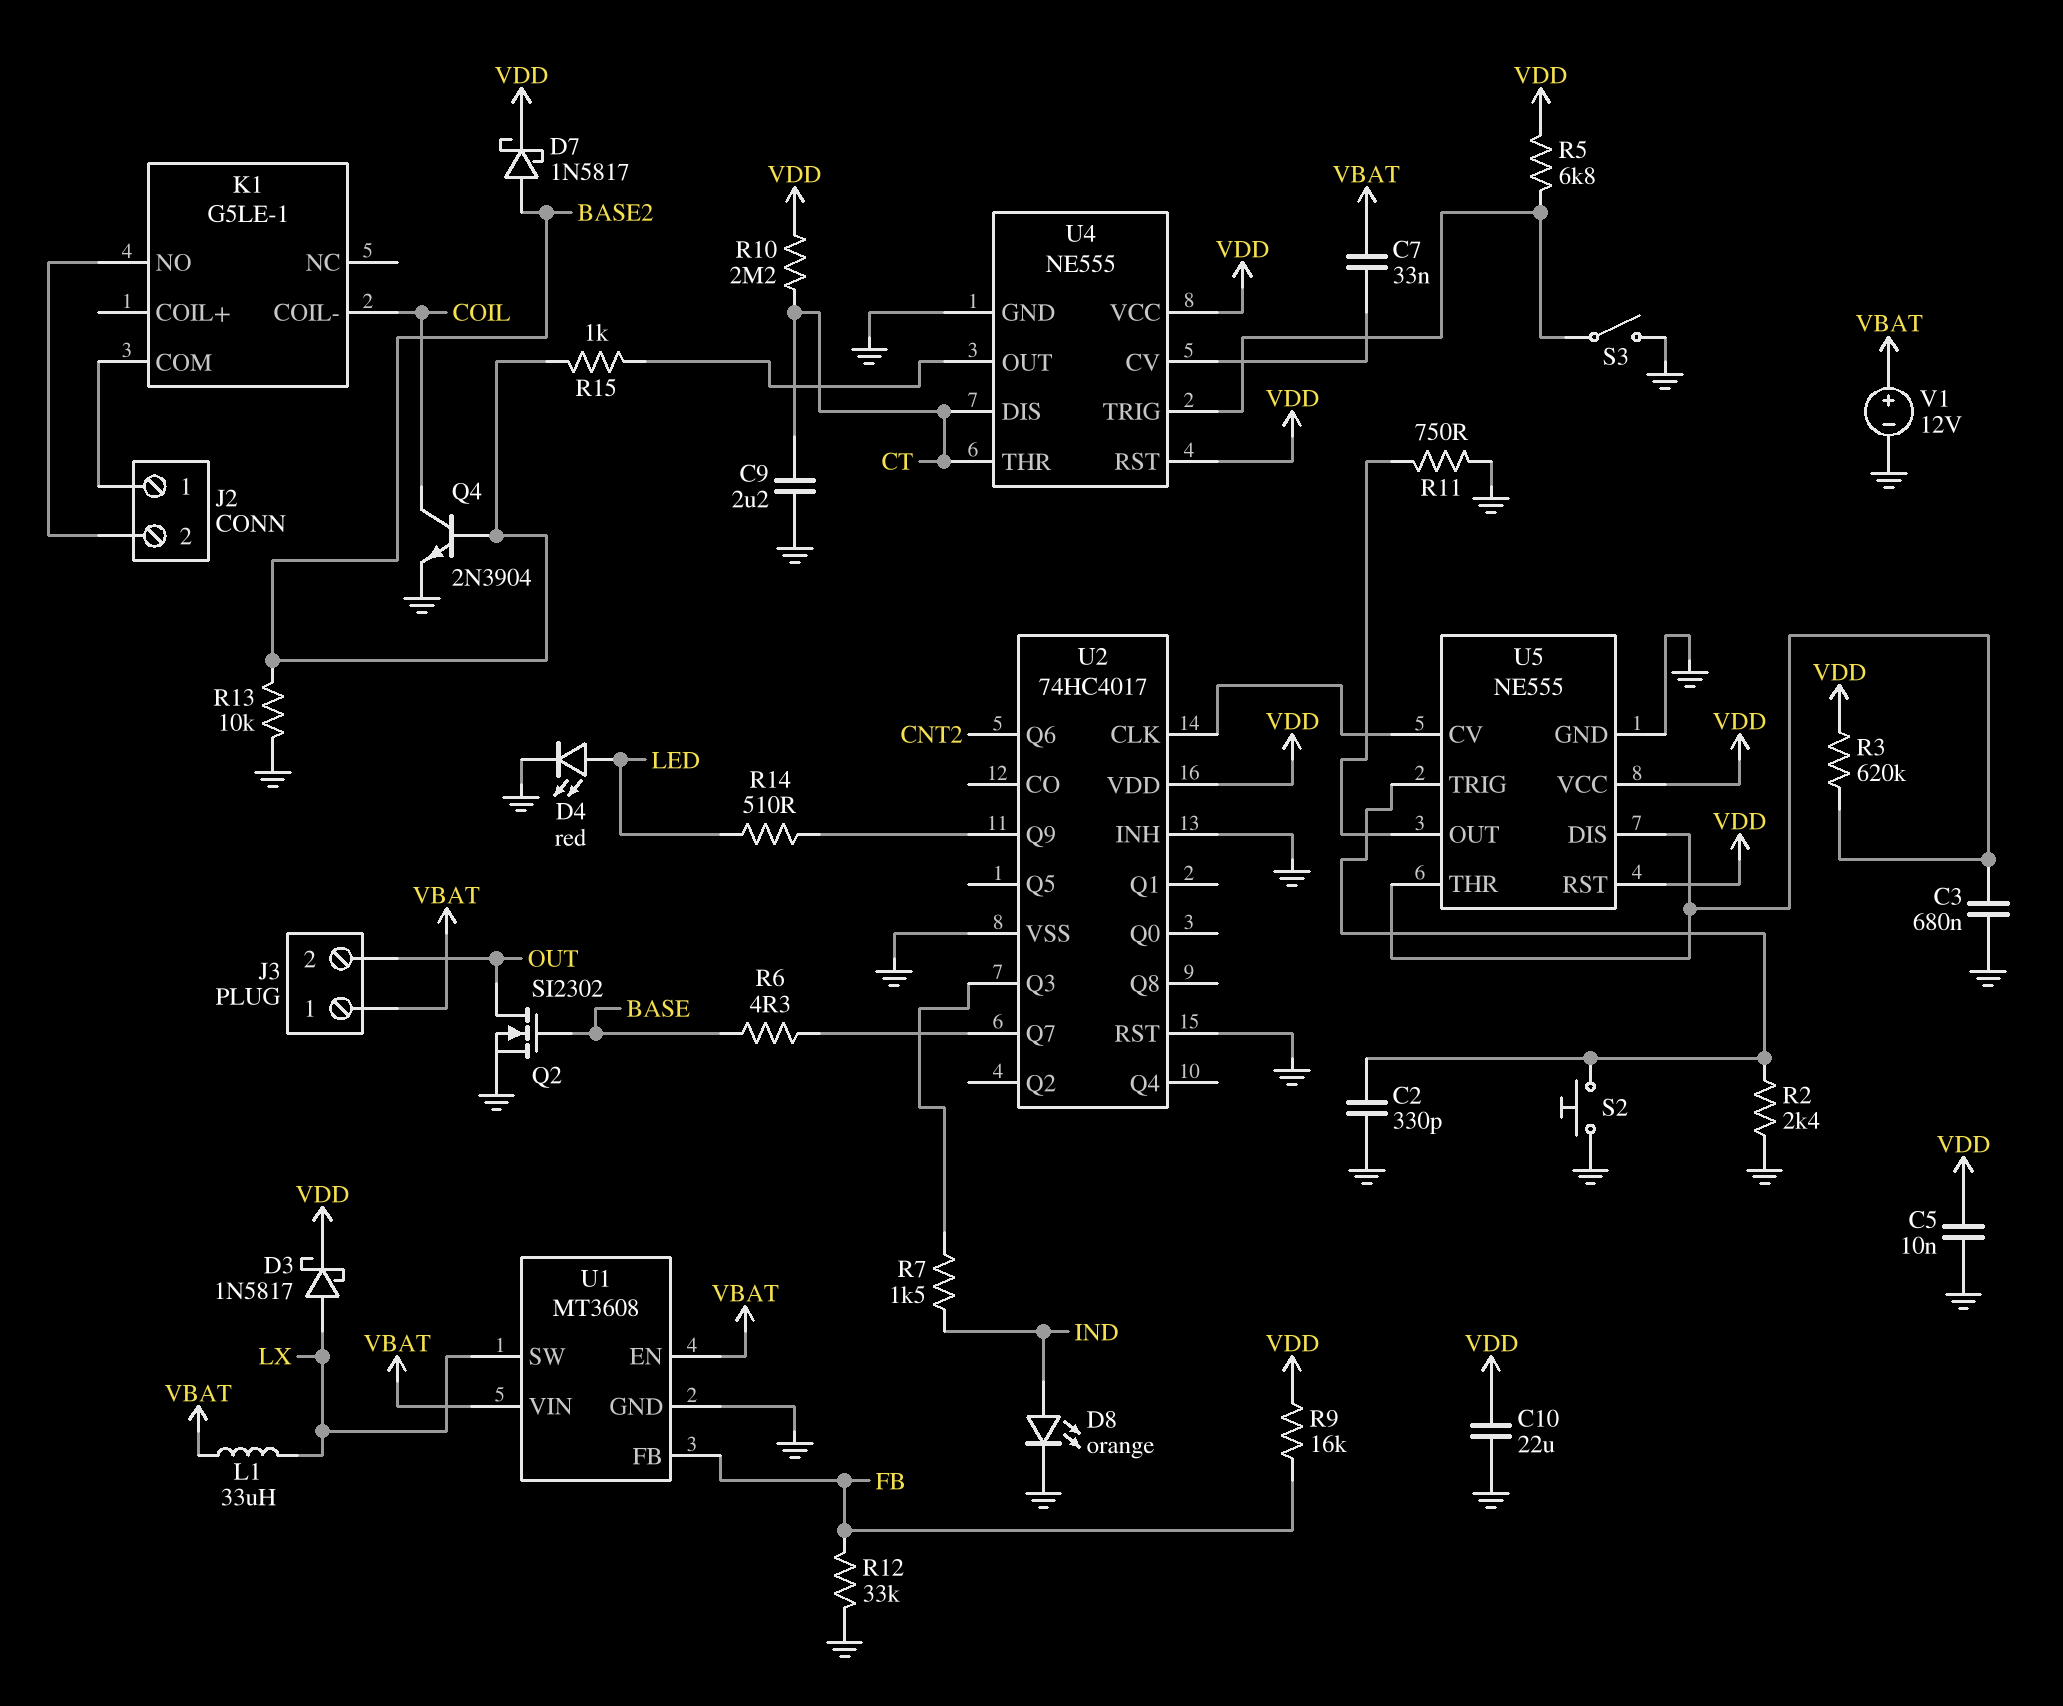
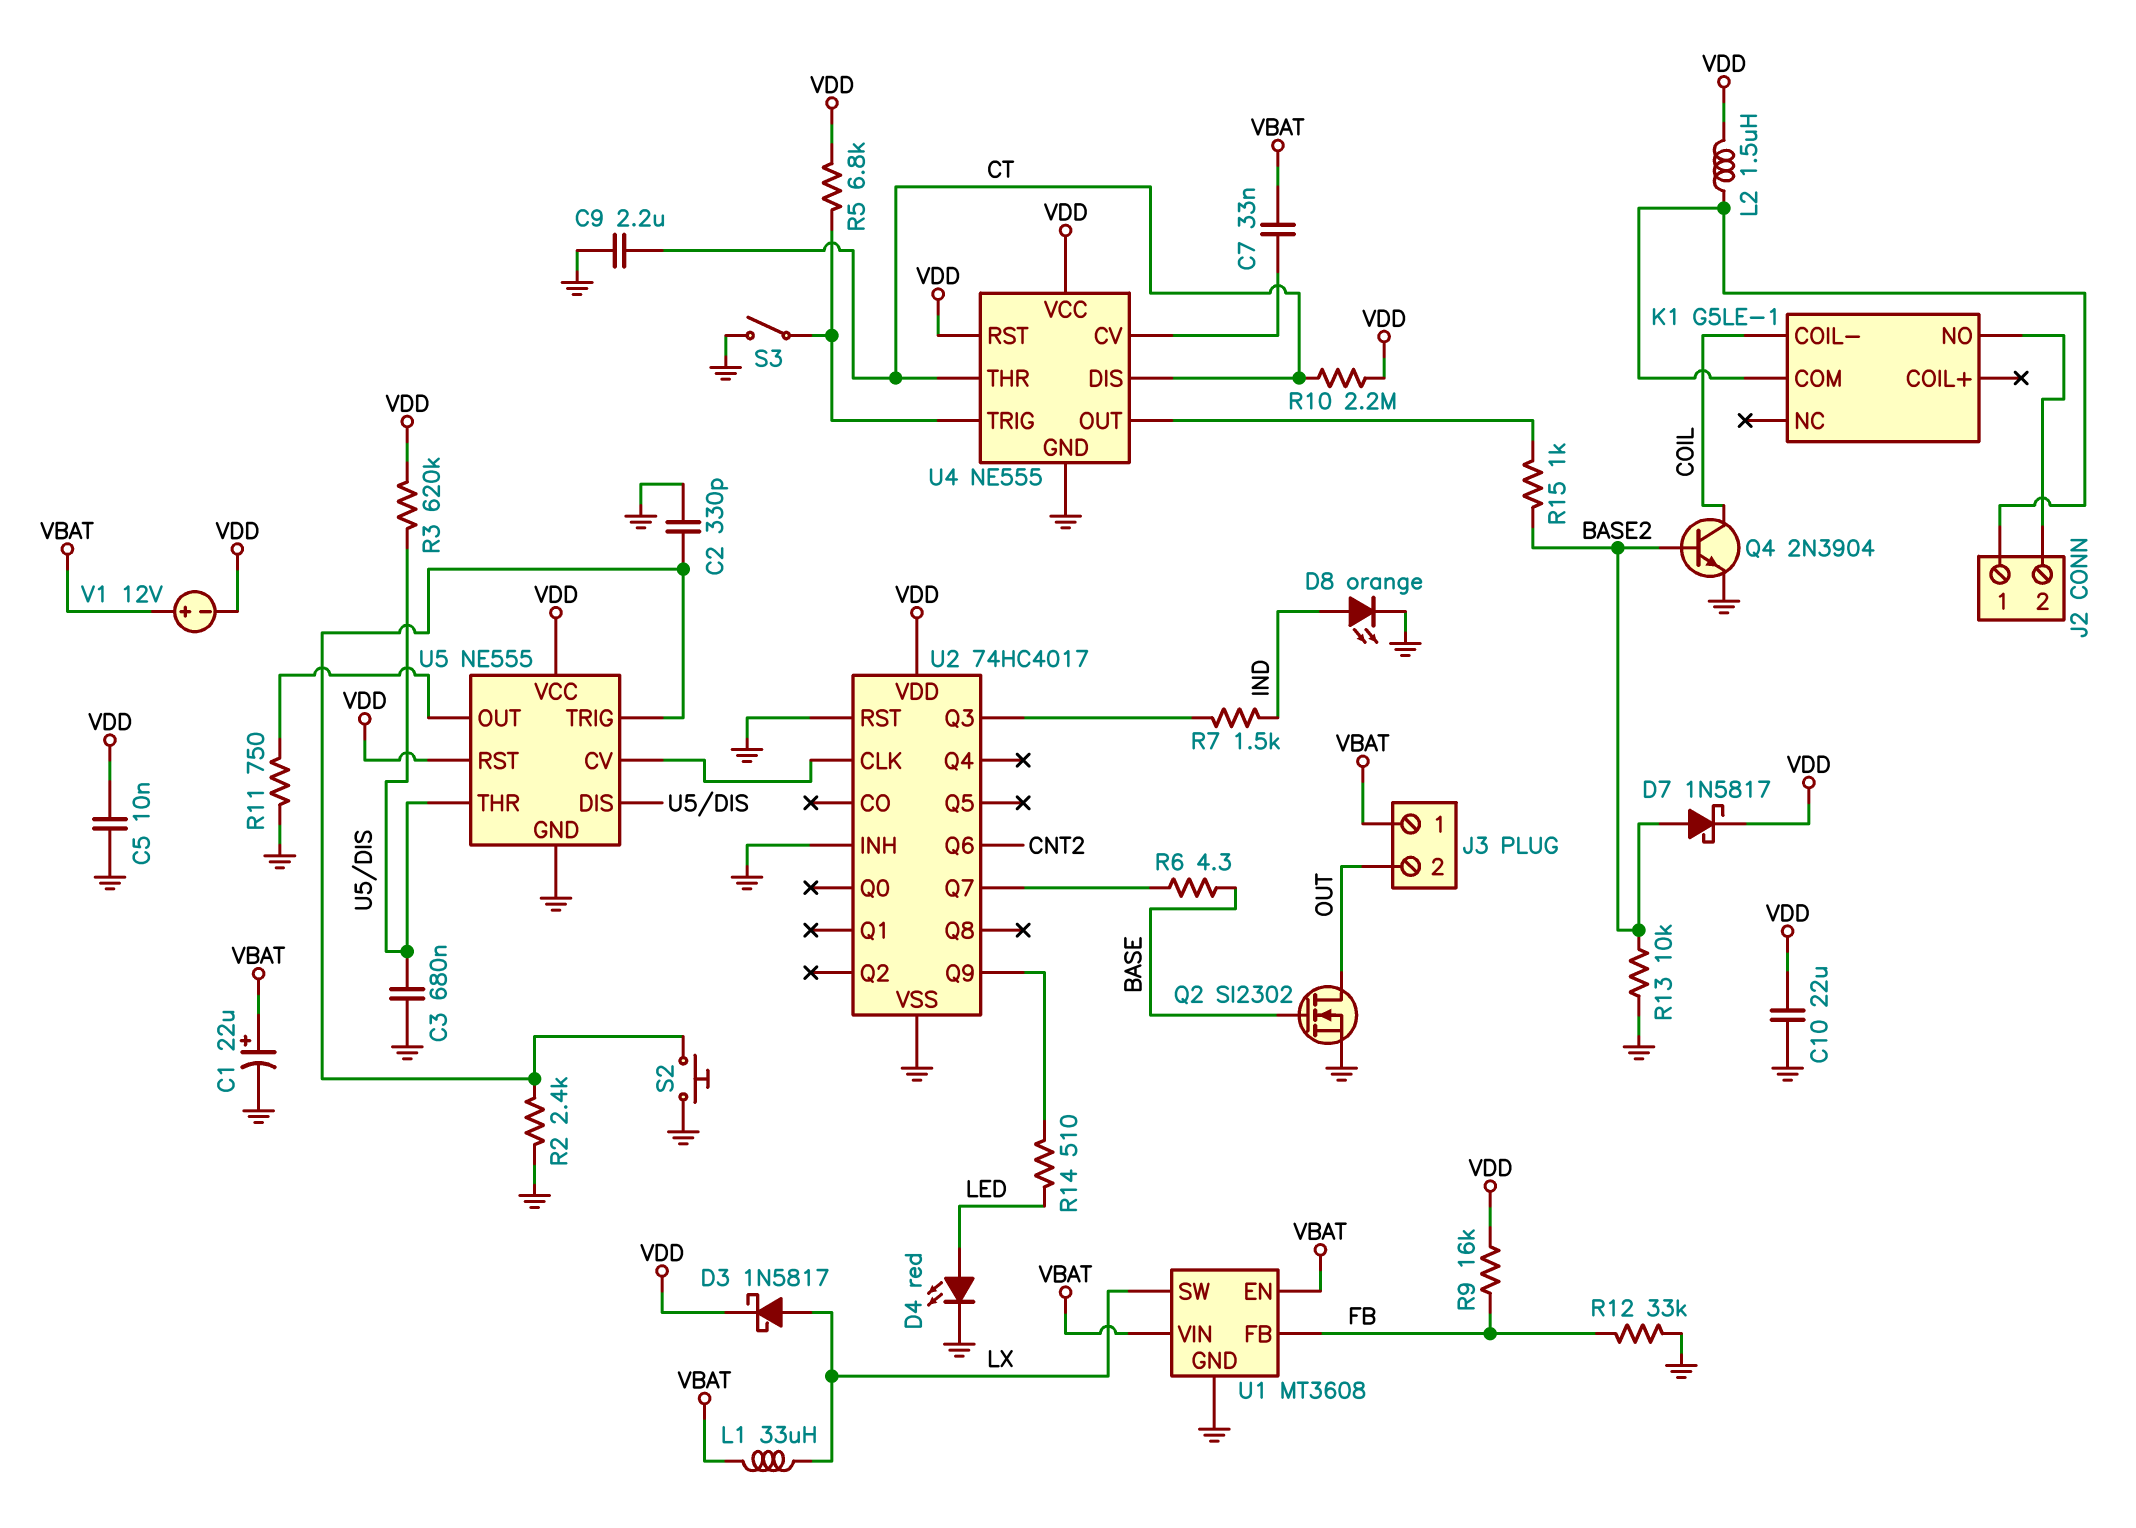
C1: none -> 22uF (plus VBAT, minus GND)
L2: none -> 1.5uH (J2/1, VDD)
V1: 12V (plus VBAT, minus GND) -> 12V (plus VBAT, minus VDD)

